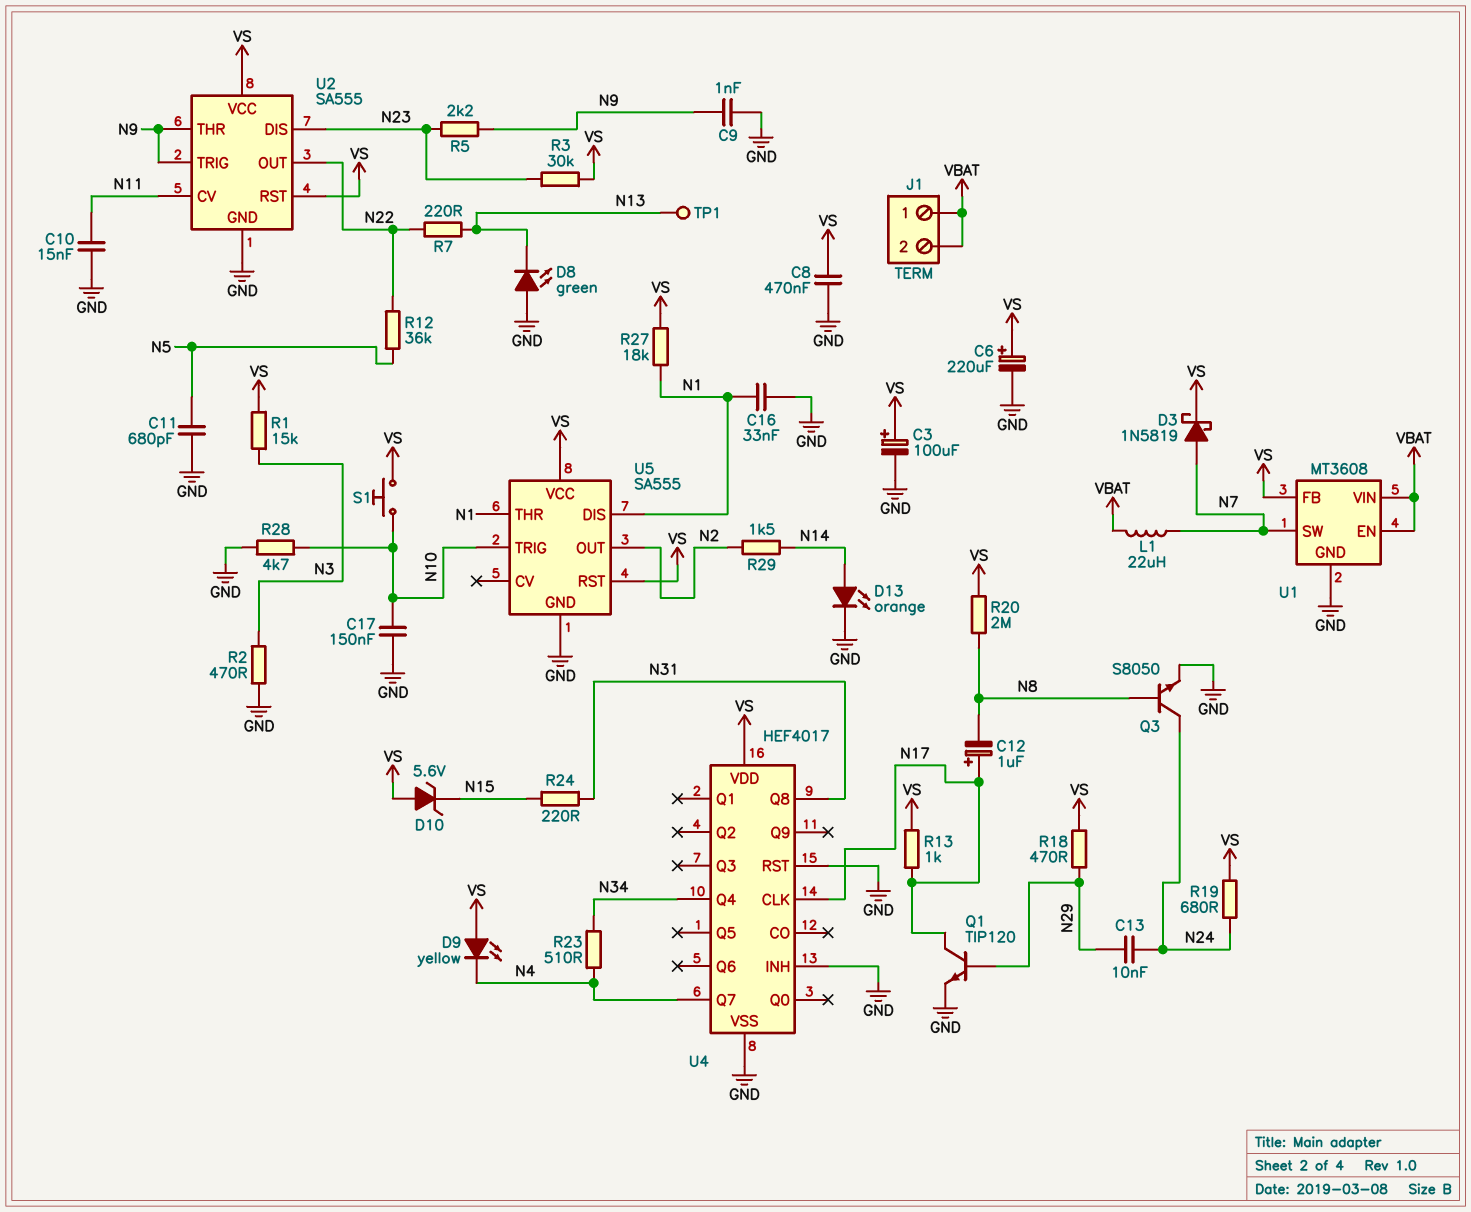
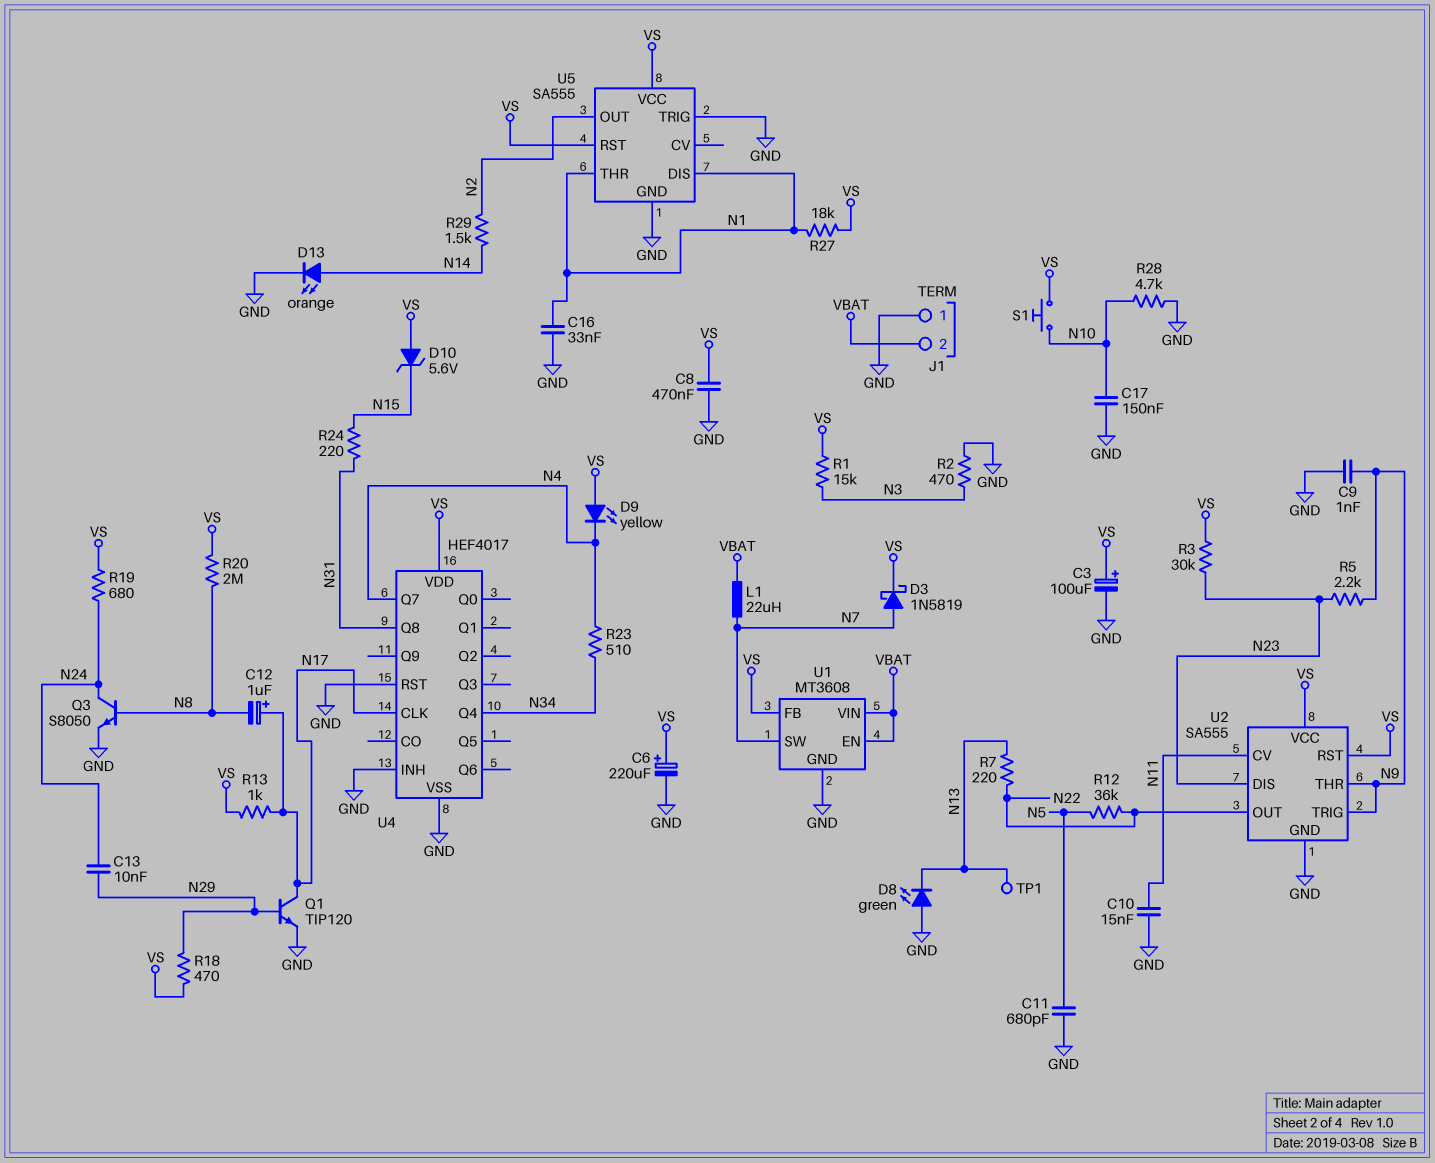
J1 pin 1: VBAT -> GND
U5 pin TRIG: N10 -> GND

